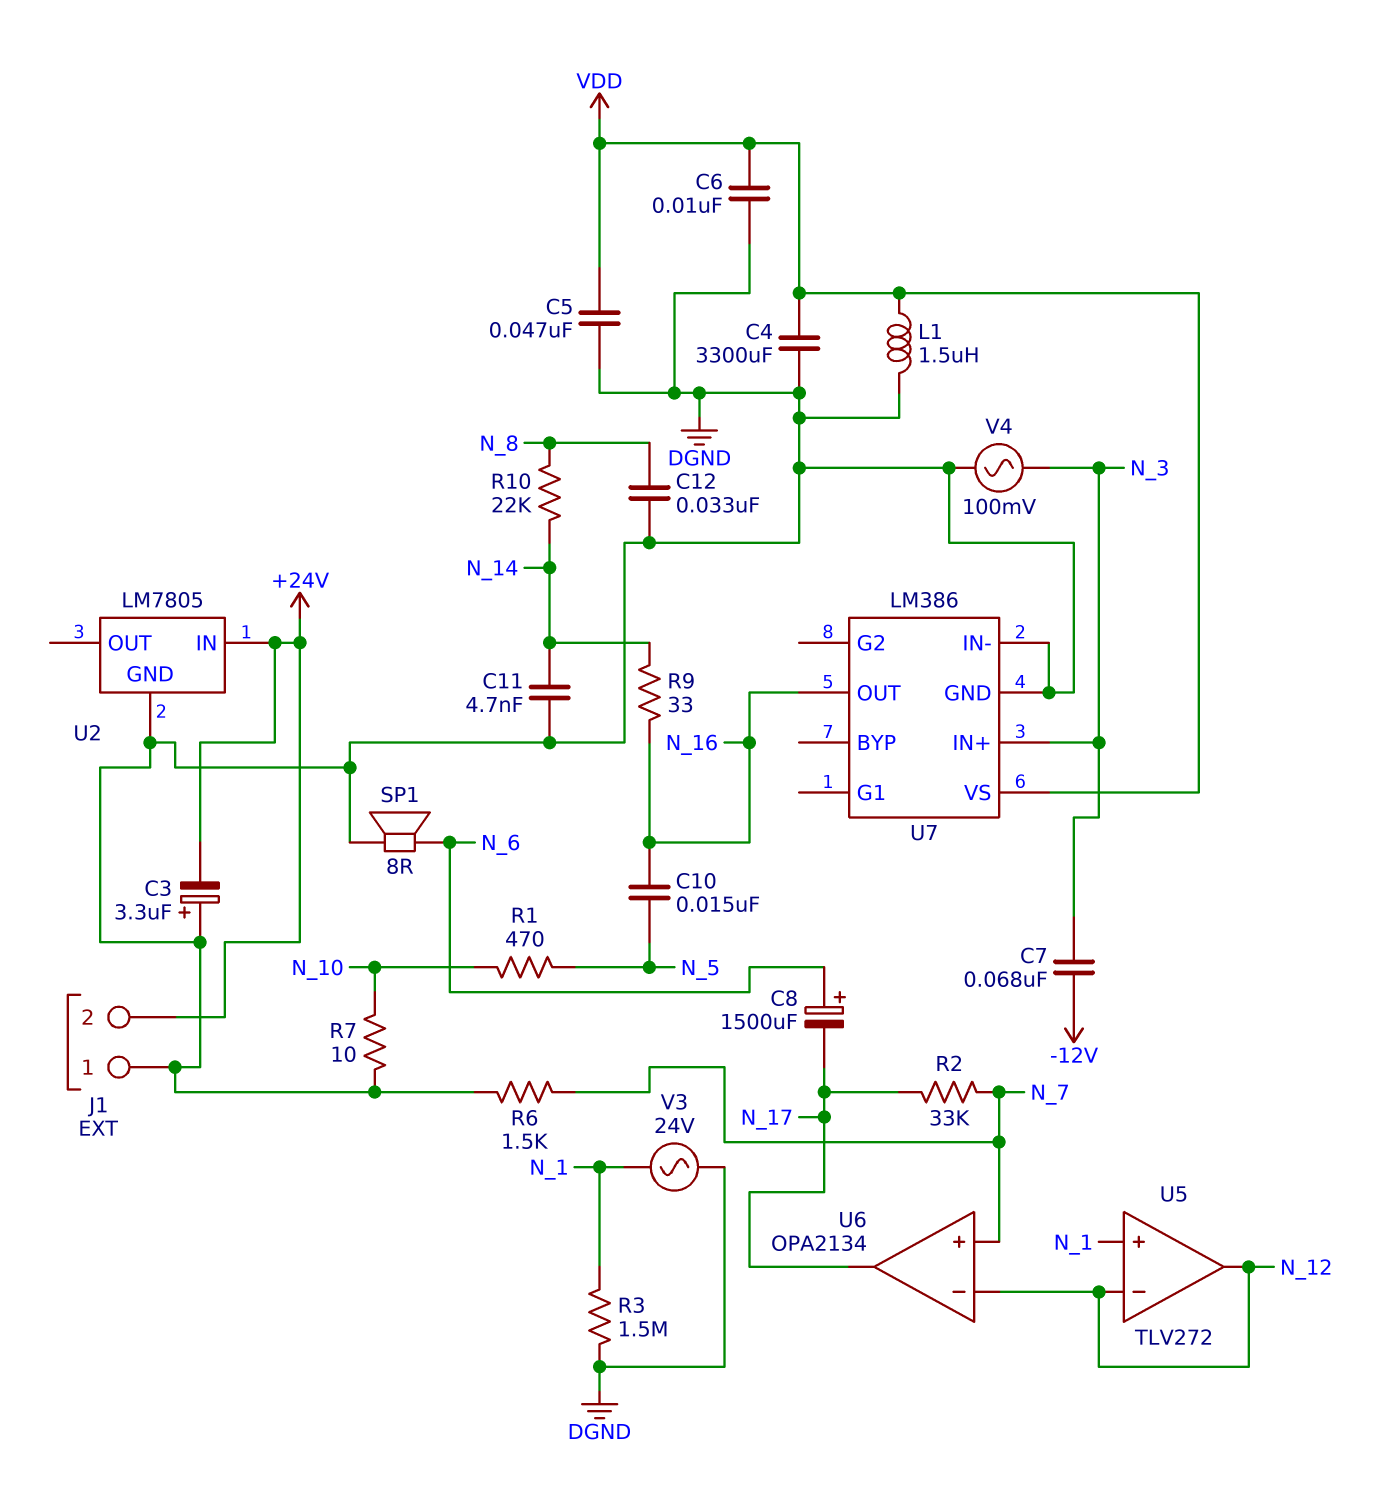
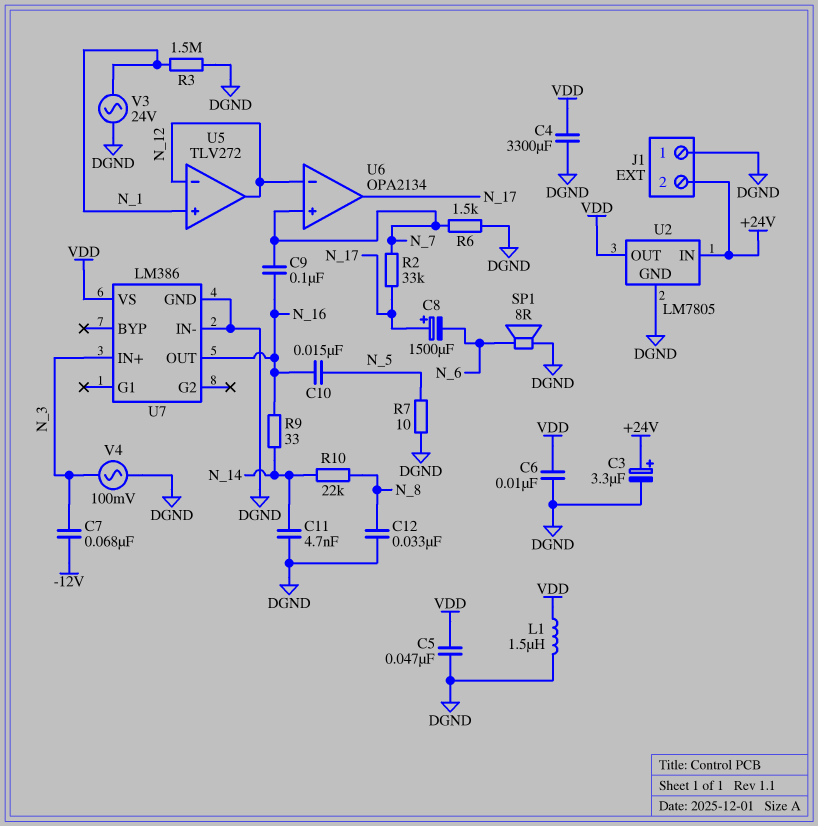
C3: 3.3uF (plus DGND, minus +24V) -> 3.3uF (plus +24V, minus DGND)
C8: 1500uF (plus N_6, minus N_17) -> 1500uF (plus N_17, minus N_6)
C9: none -> 100nF (N_7, N_16)
R1: 470 (N_5, N_10) -> none
R7: 10 (DGND, N_10) -> 10 (DGND, N_5)
U2 pin OUT: none -> VDD

